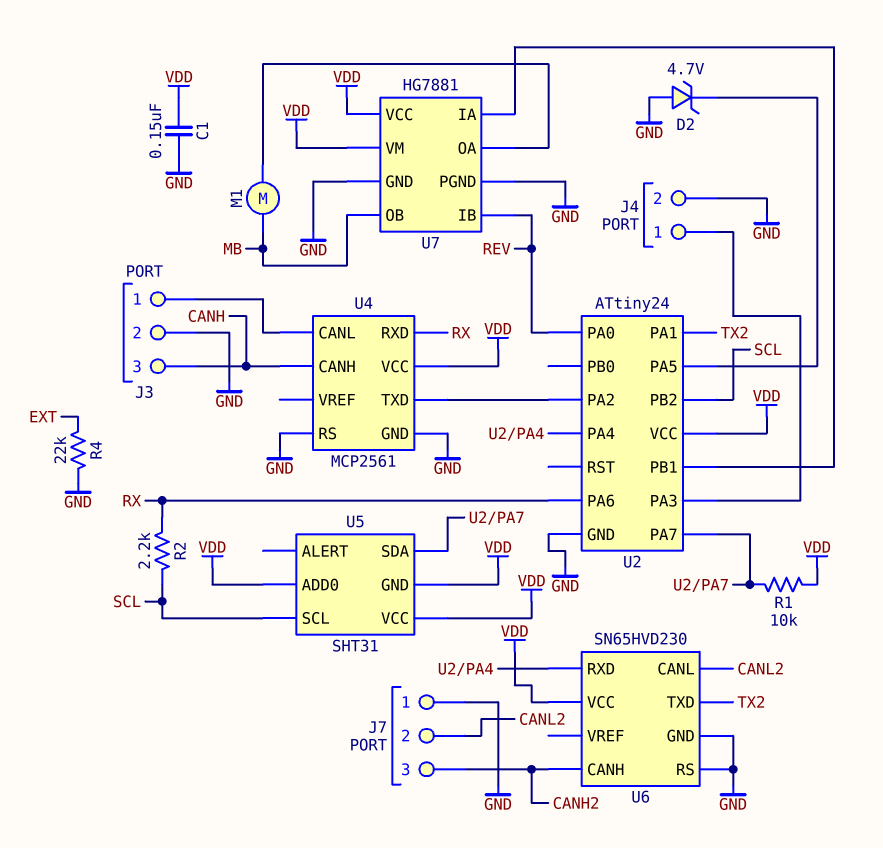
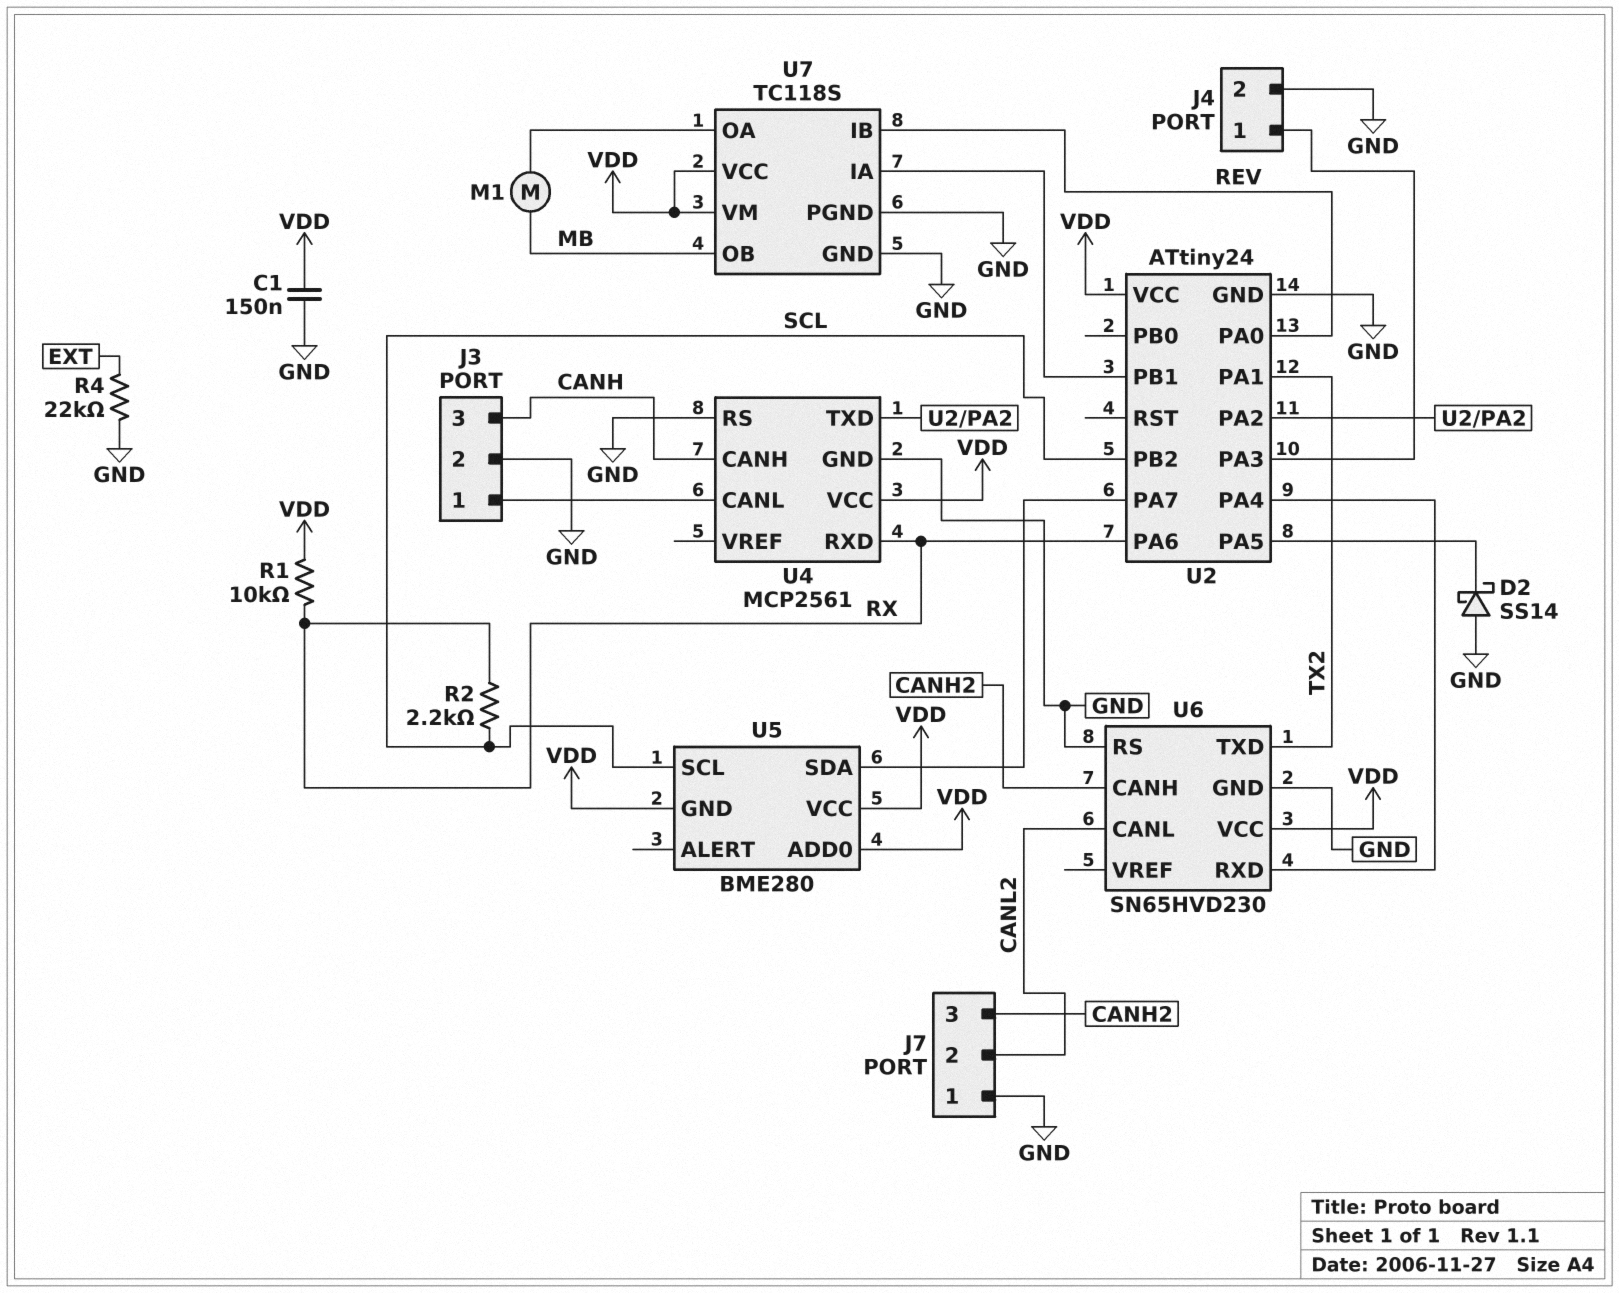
D2: zener 4.7V (A GND, K U2/PA5) -> schottky SS14 (A GND, K U2/PA5)
R1: 10k (U2/PA7, VDD) -> 10k (RX, VDD)
U5: SHT31 -> BME280
U7: HG7881 -> TC118S

